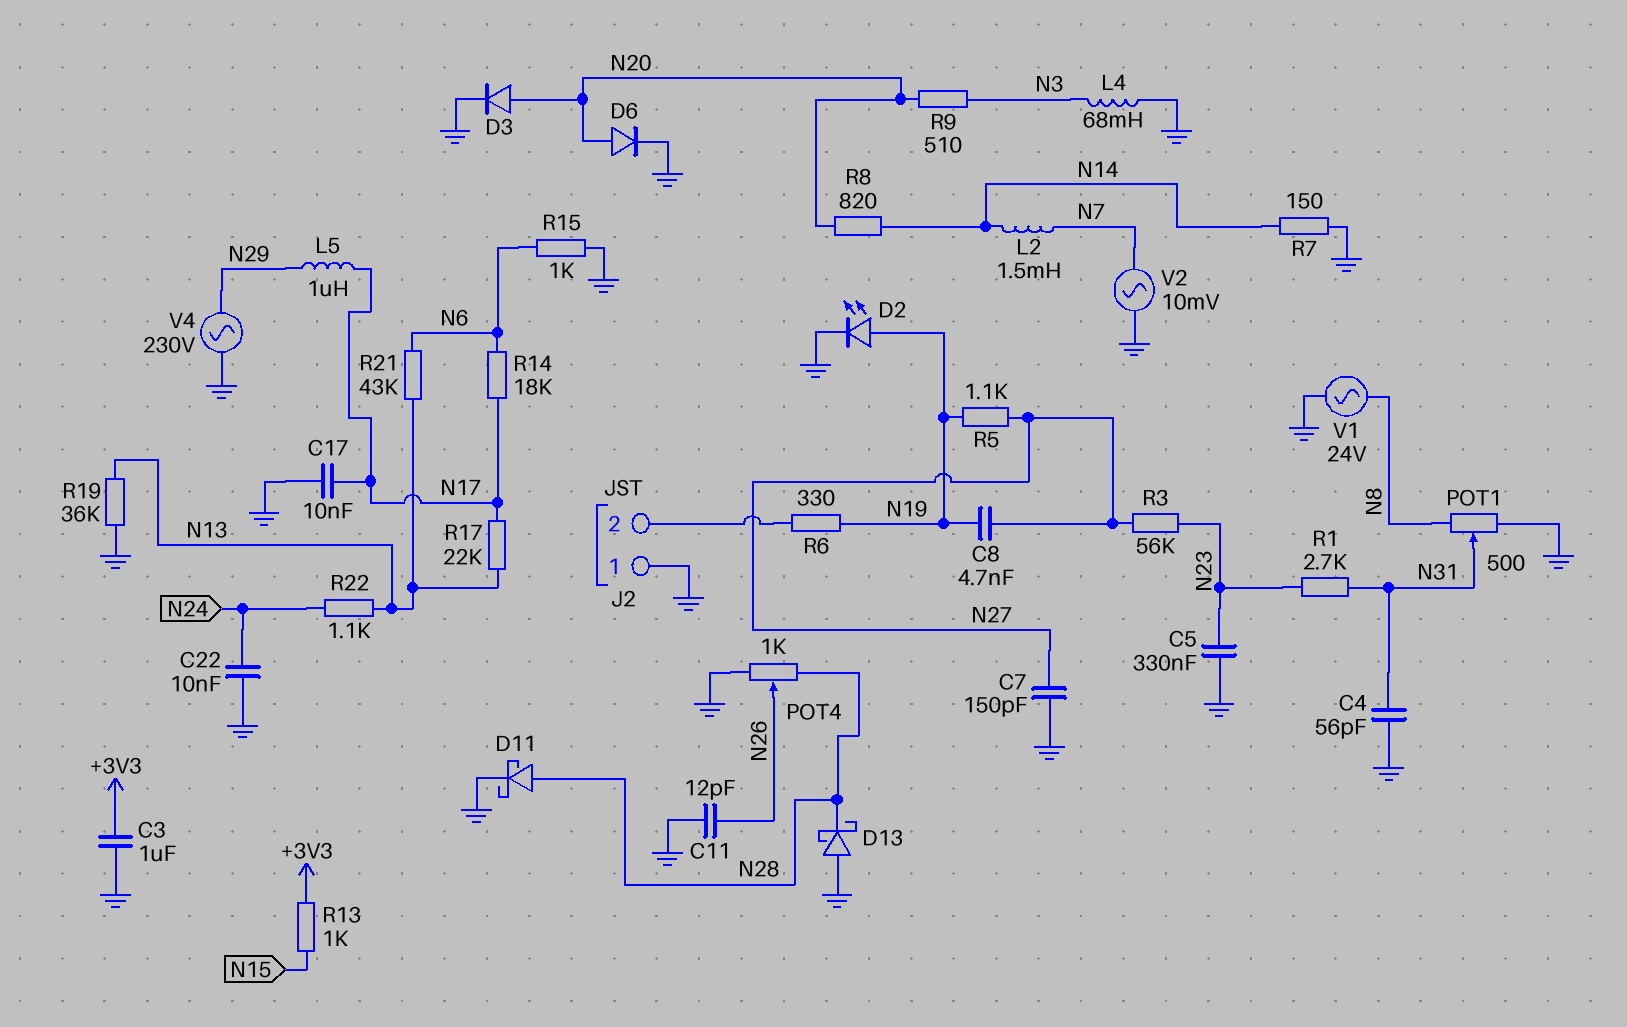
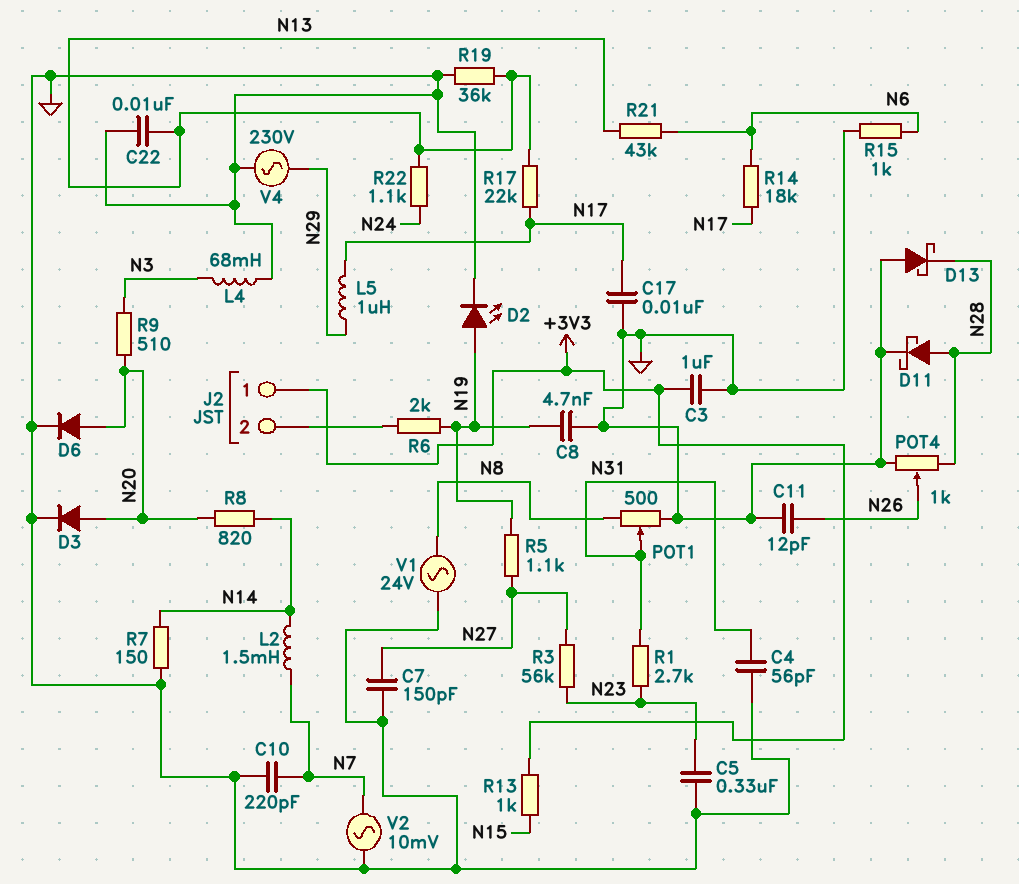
C8: 4.7nF (N19, N27) -> 4.7nF (GND, N19)
C10: none -> 220pF (GND, N7)
C22: 10nF (GND, N24) -> 10nF (GND, N13)
J2 pin 1: GND -> +3V3
R6: 330 (J2/2, N19) -> 2k (J2/2, N19)

